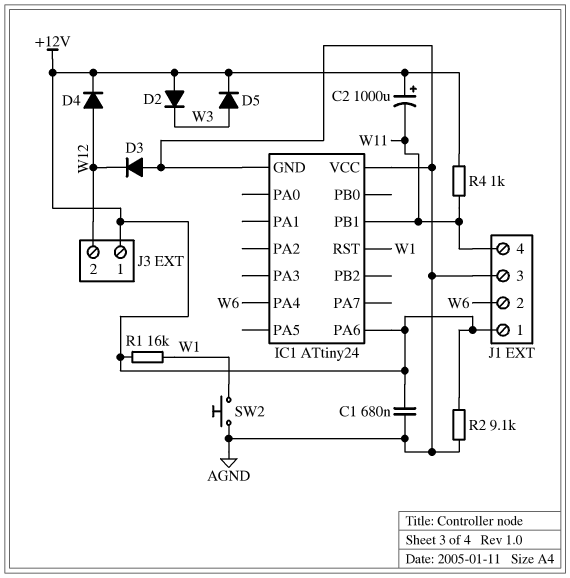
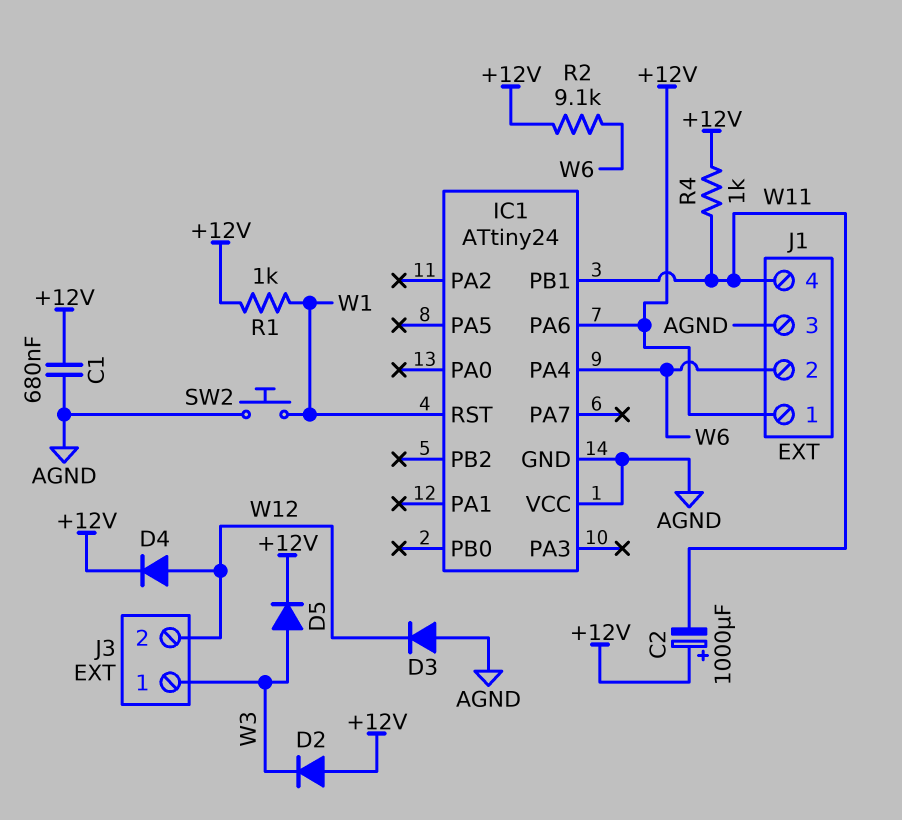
J3 pin 1: +12V -> W3
R1: 16k (+12V, W1) -> 1k (+12V, W1)
R2: 9.1k (+12V, AGND) -> 9.1k (+12V, W6)

